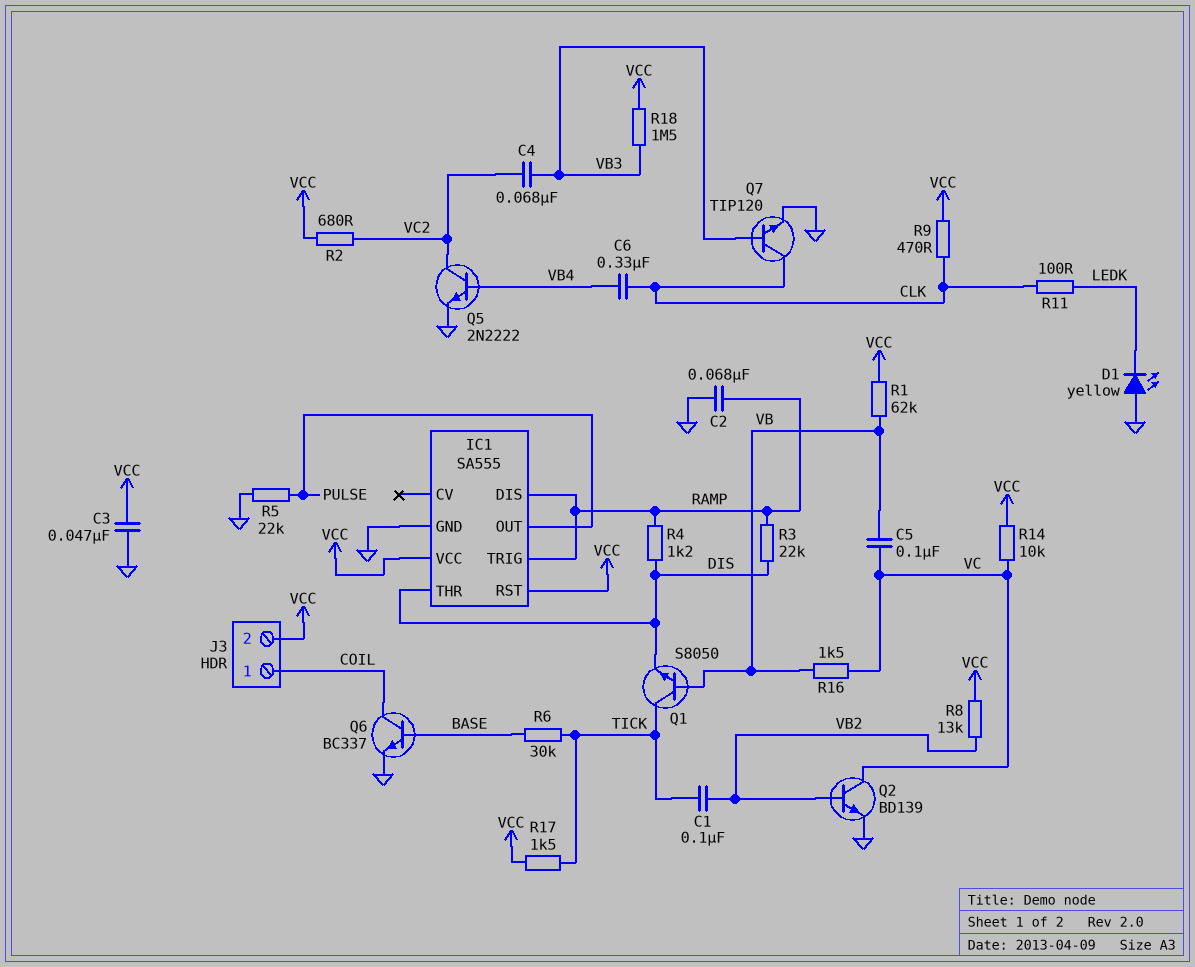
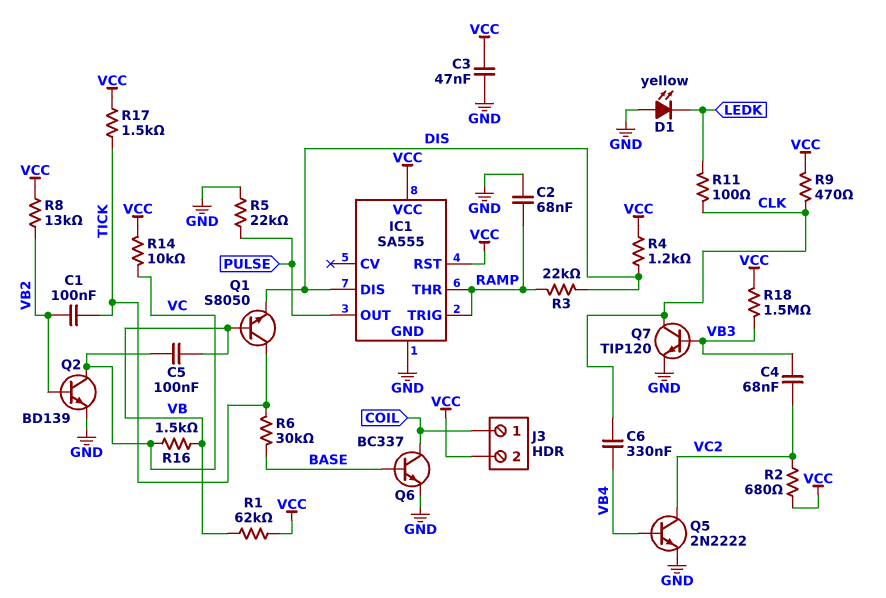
IC1 pin DIS: RAMP -> DIS
IC1 pin THR: DIS -> RAMP
R4: 1.2k (DIS, RAMP) -> 1.2k (DIS, VCC)

